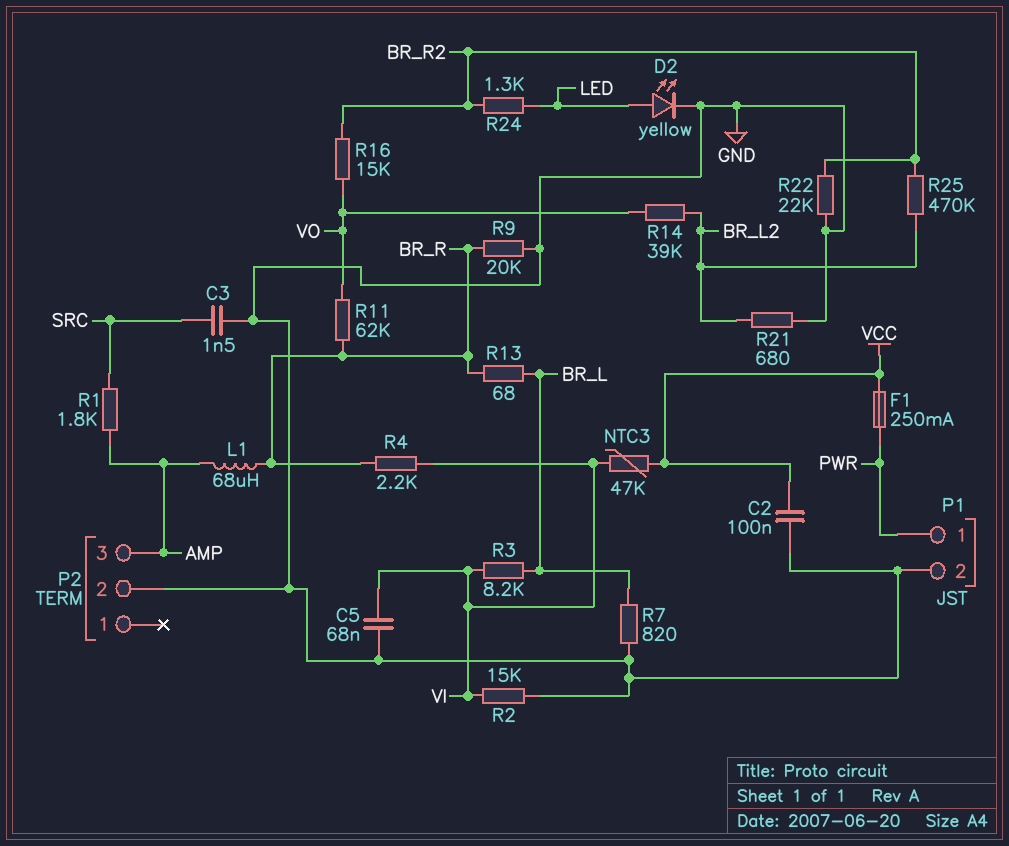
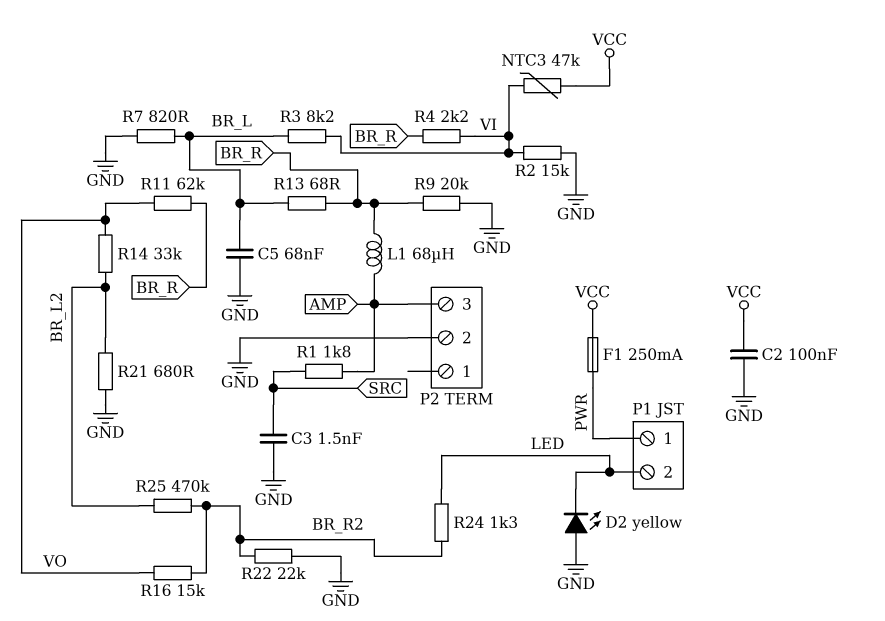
C5: 68nF (GND, VI) -> 68nF (BR_L, GND)
D2: LED yellow (A LED, K GND) -> LED yellow (A GND, K LED)
P1 pin 2: GND -> LED
R14: 39k (BR_L2, VO) -> 33k (BR_L2, VO)

